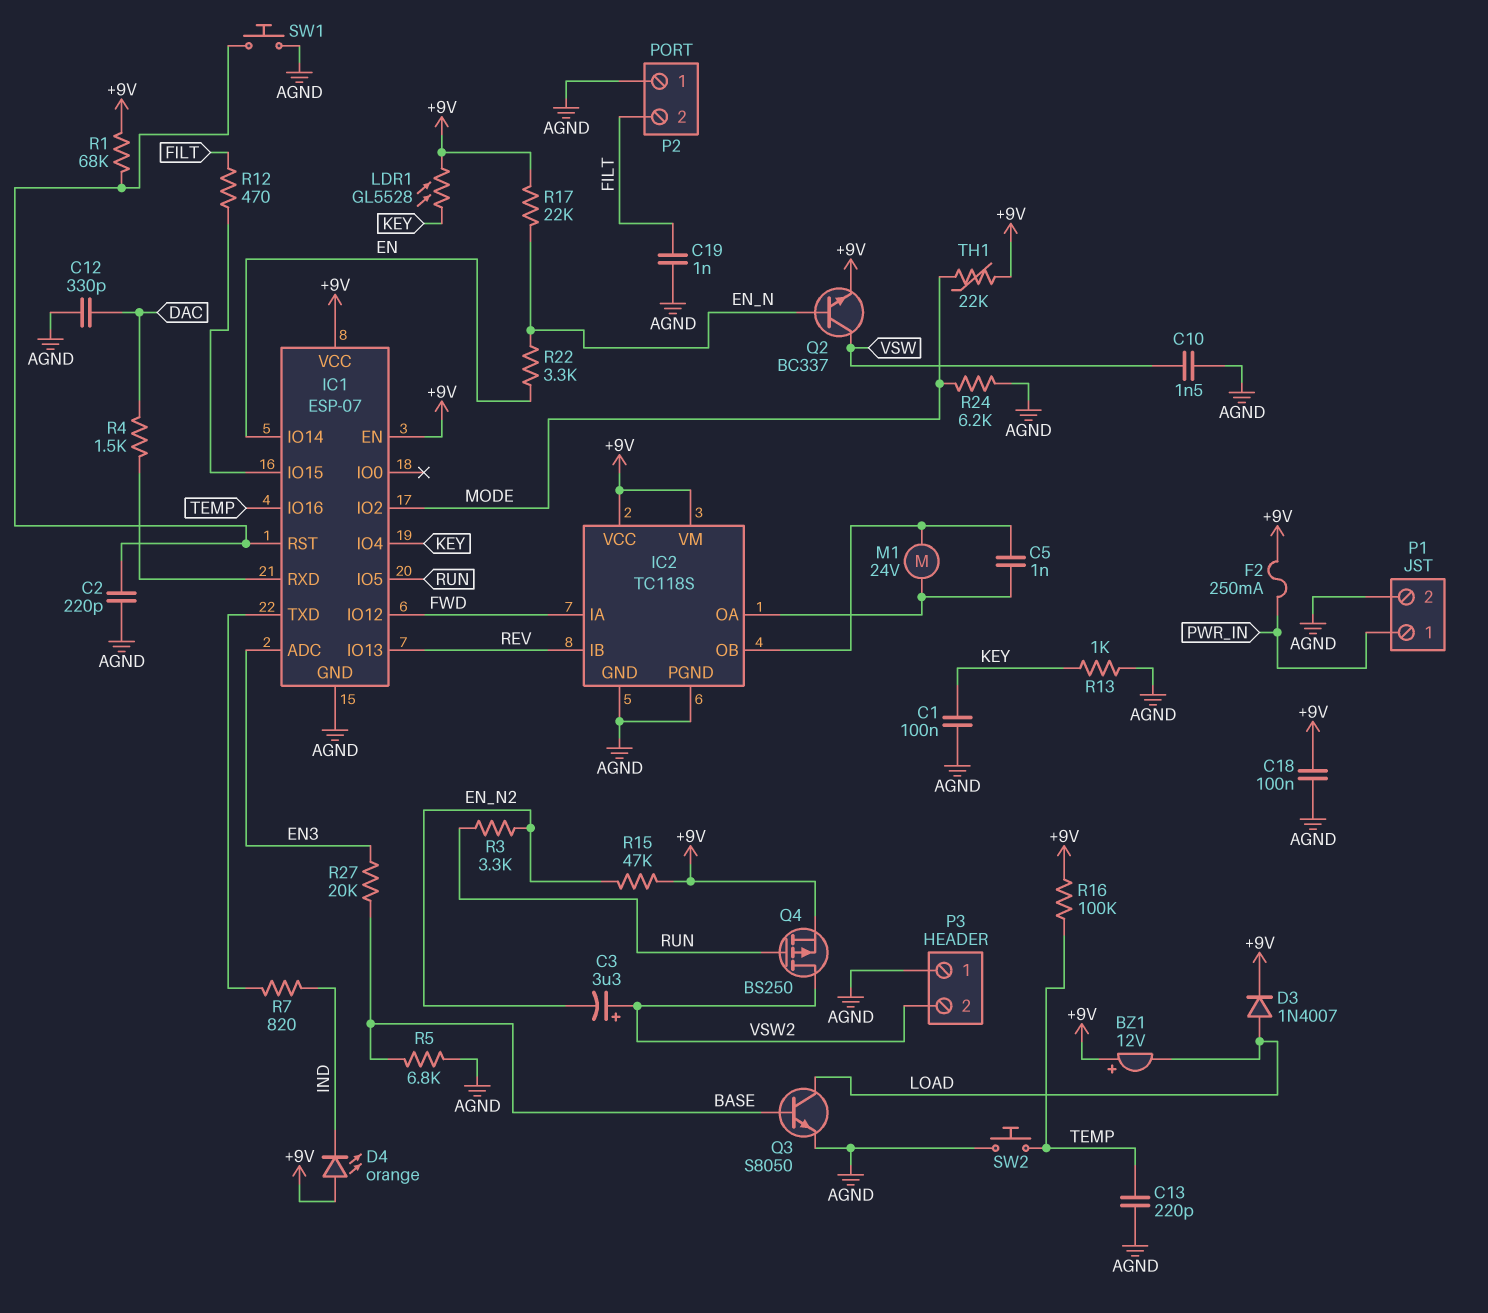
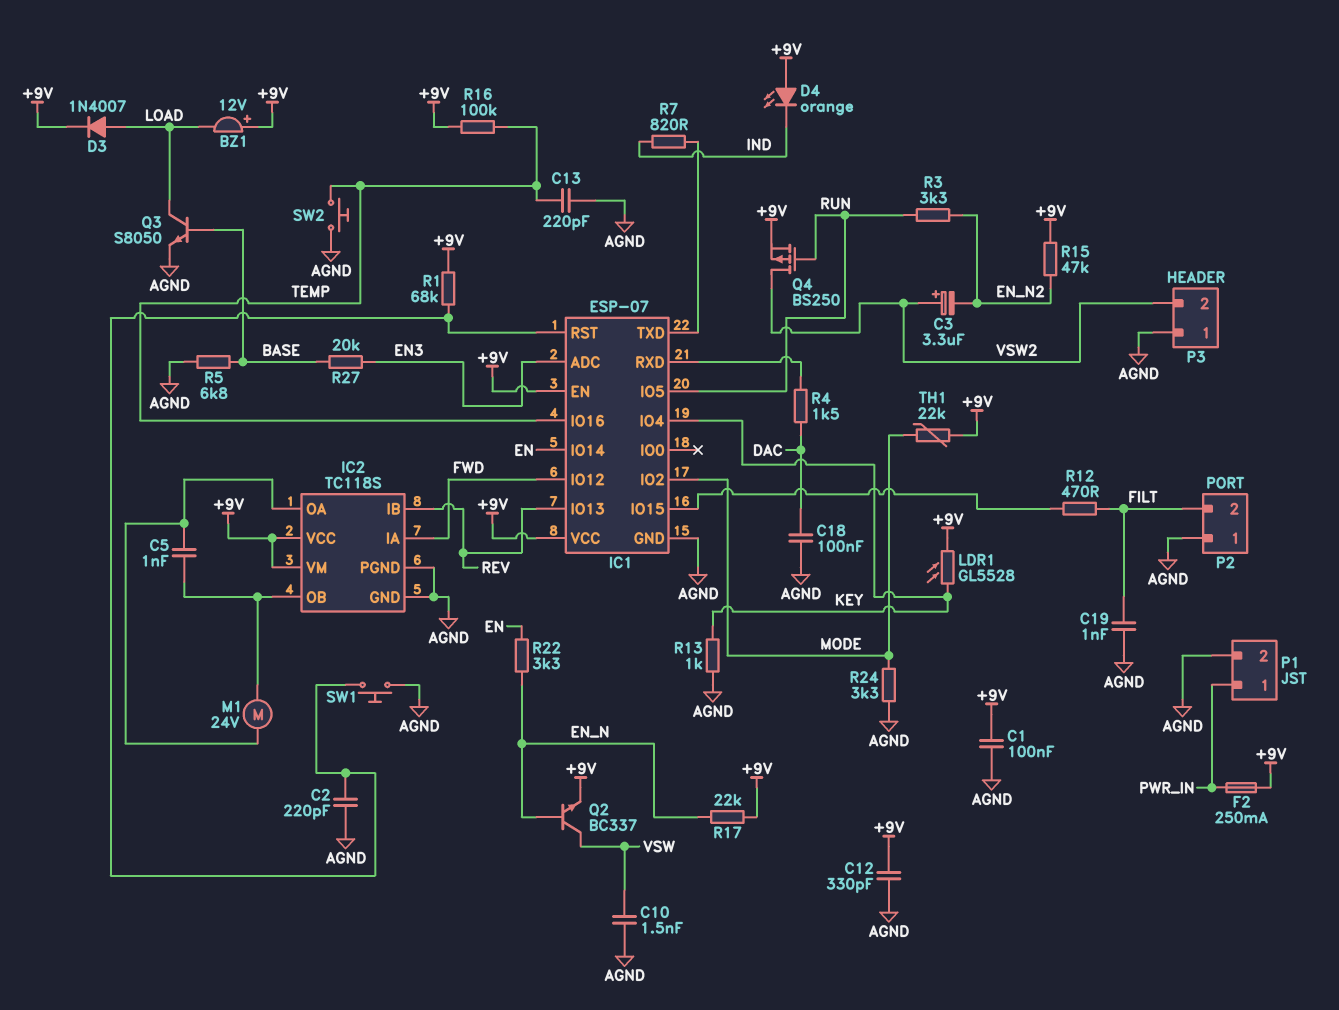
C1: 100nF (AGND, KEY) -> 100nF (+9V, AGND)
C12: 330pF (AGND, DAC) -> 330pF (+9V, AGND)
C18: 100nF (+9V, AGND) -> 100nF (AGND, DAC)
R24: 6.2k (AGND, MODE) -> 3.3k (AGND, MODE)

